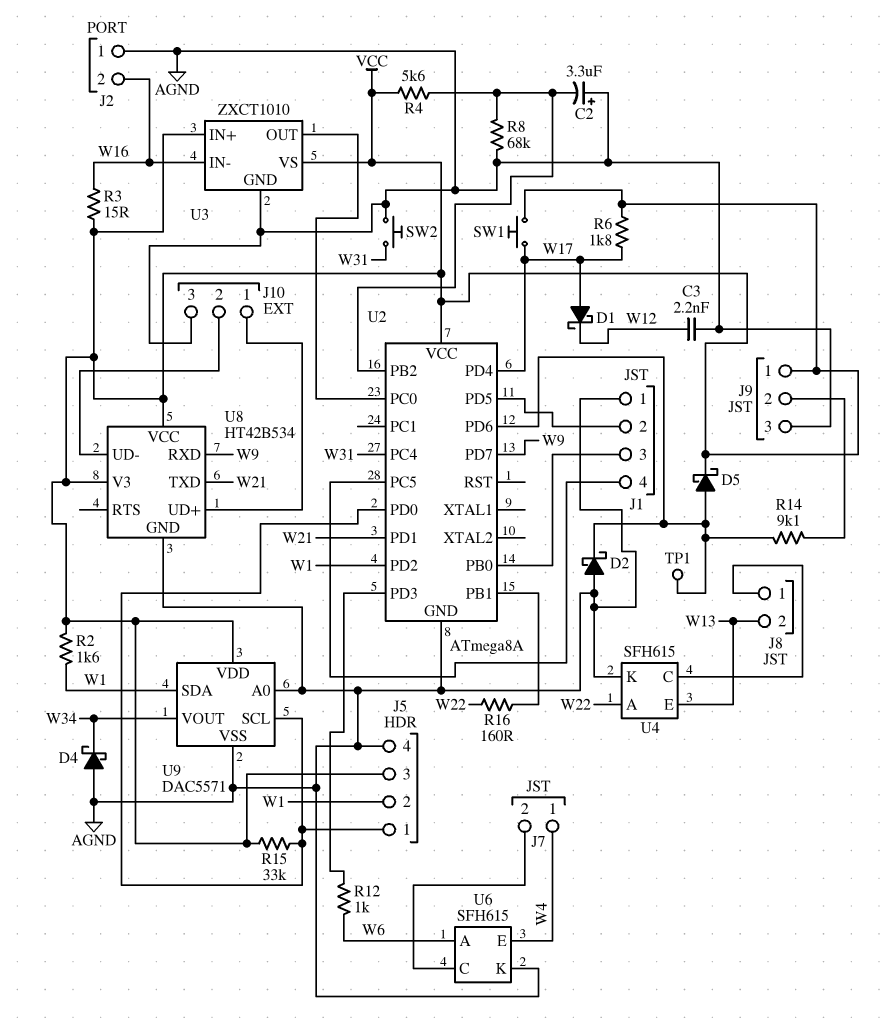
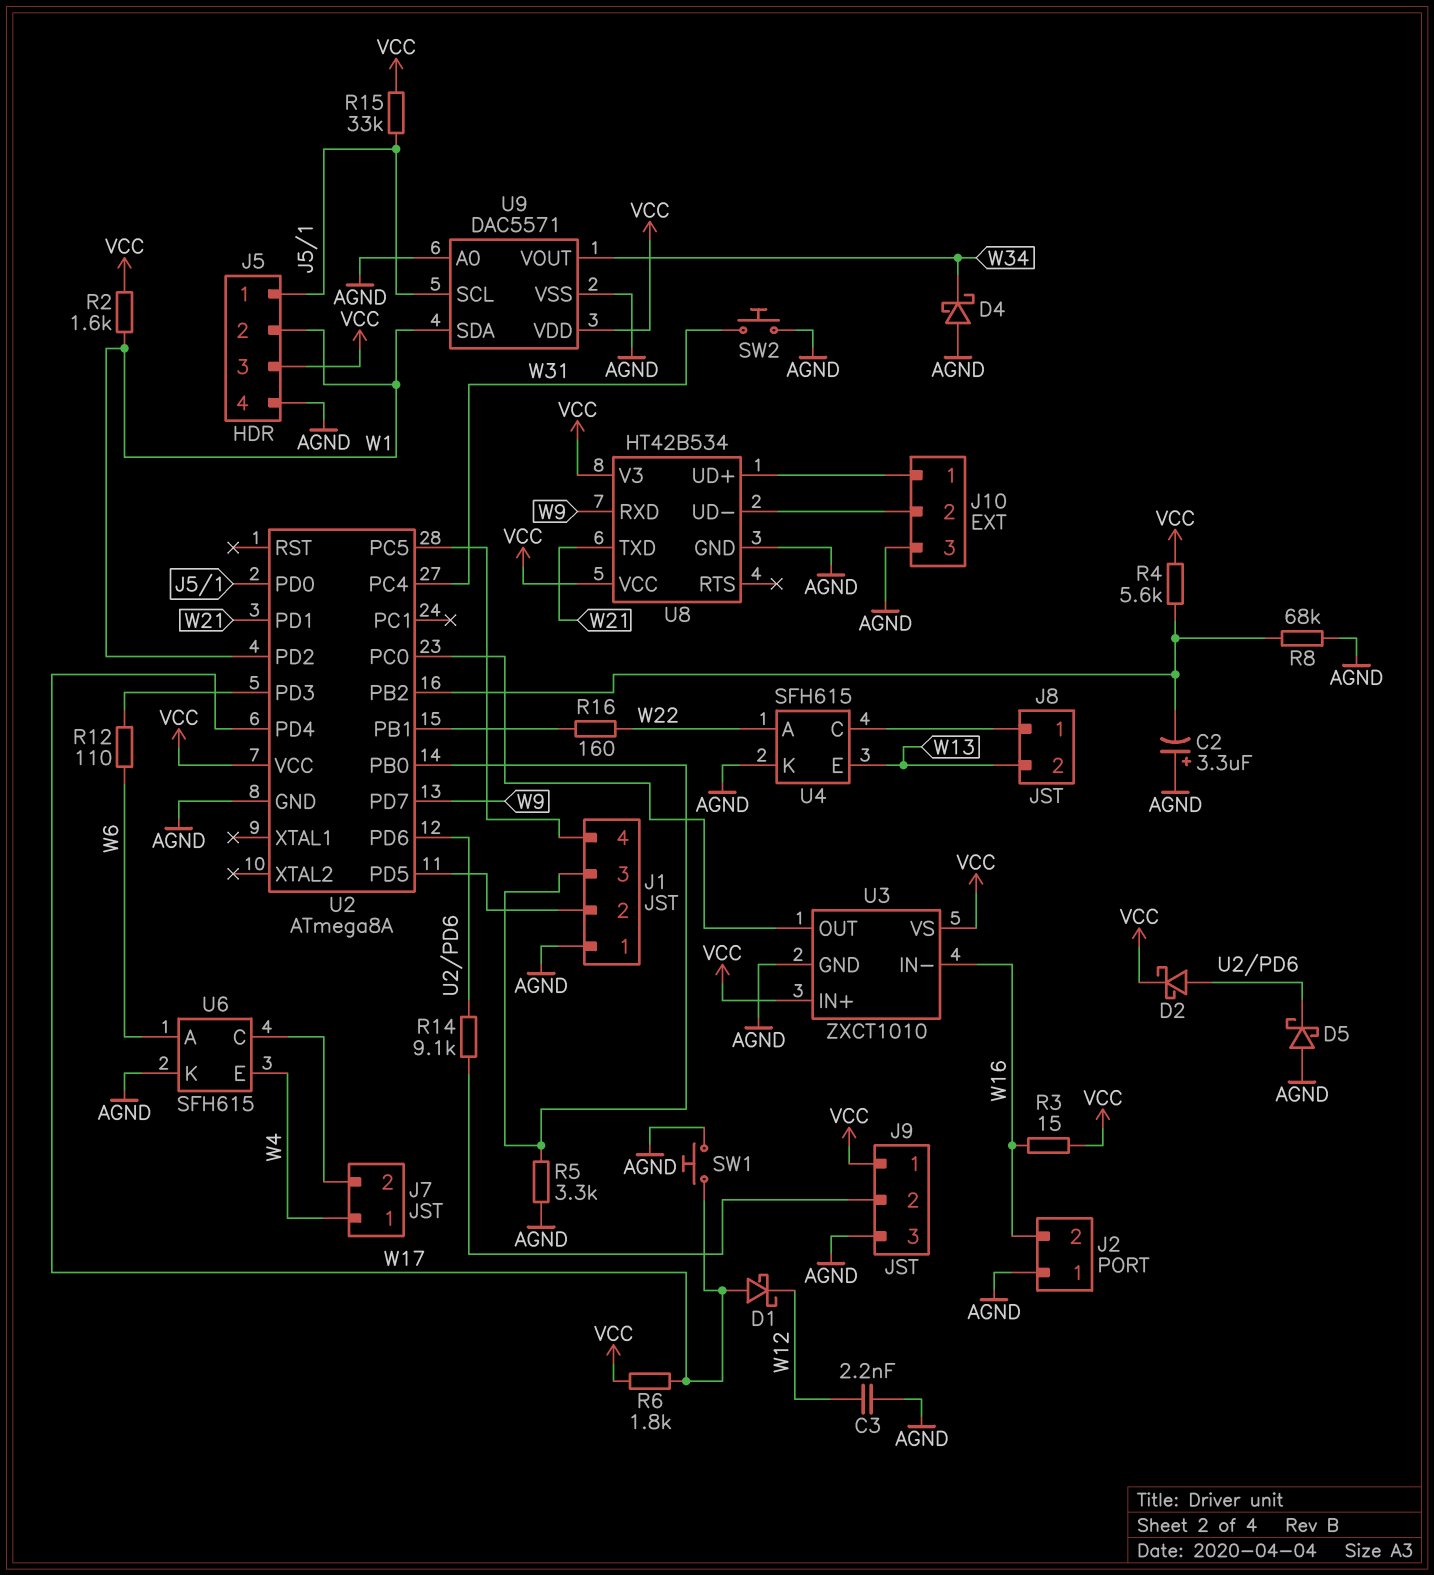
D2: schottky (A AGND, K U2/PD6) -> schottky (A U2/PD6, K VCC)
D5: schottky (A U2/PD6, K VCC) -> schottky (A AGND, K U2/PD6)
R5: none -> 3.3k (AGND, J1/3)
R12: 1k (U2/PD3, W6) -> 110 (U2/PD3, W6)
SW1: button (VCC, W17) -> button (AGND, W17)
TP1: test point (U2/PD6) -> none

